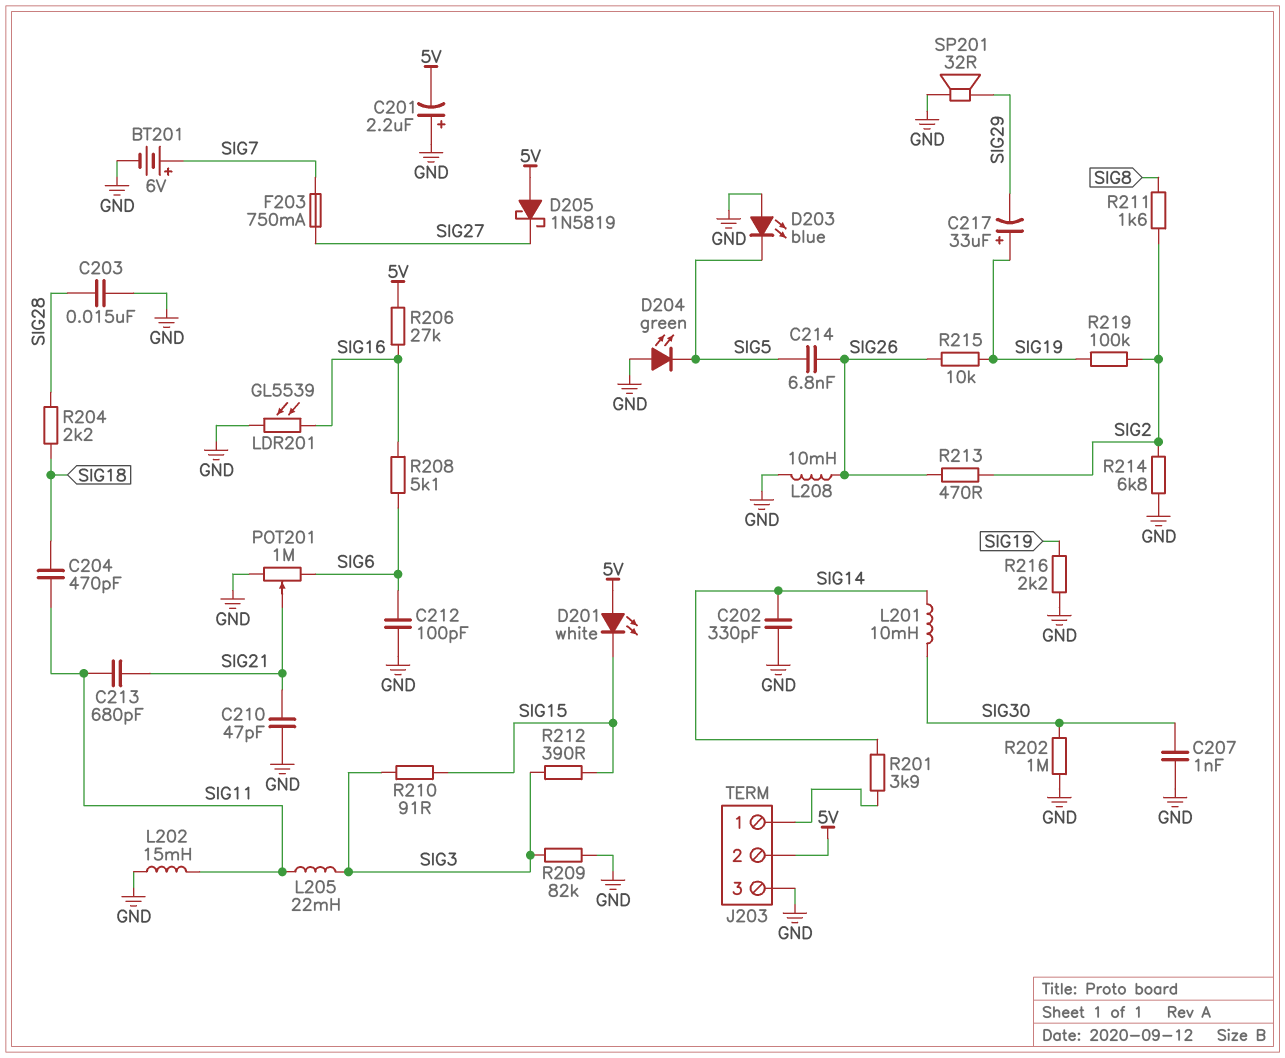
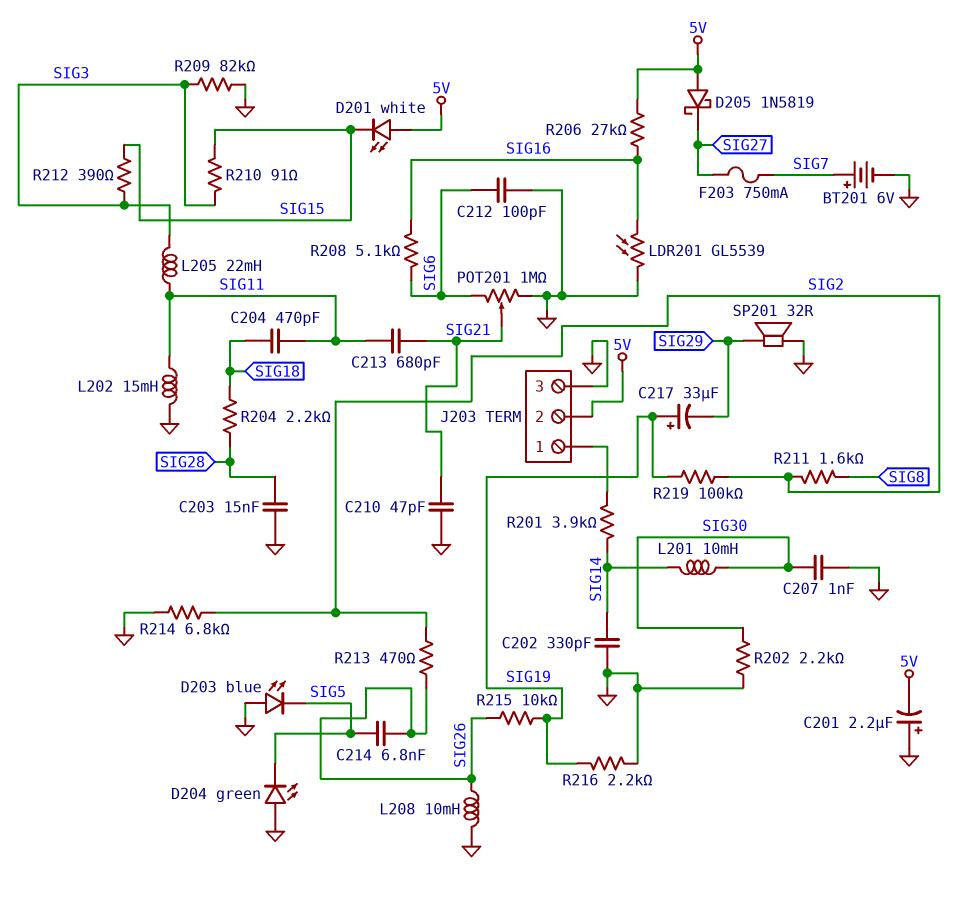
R202: 1M (GND, SIG30) -> 2.2k (GND, SIG30)

